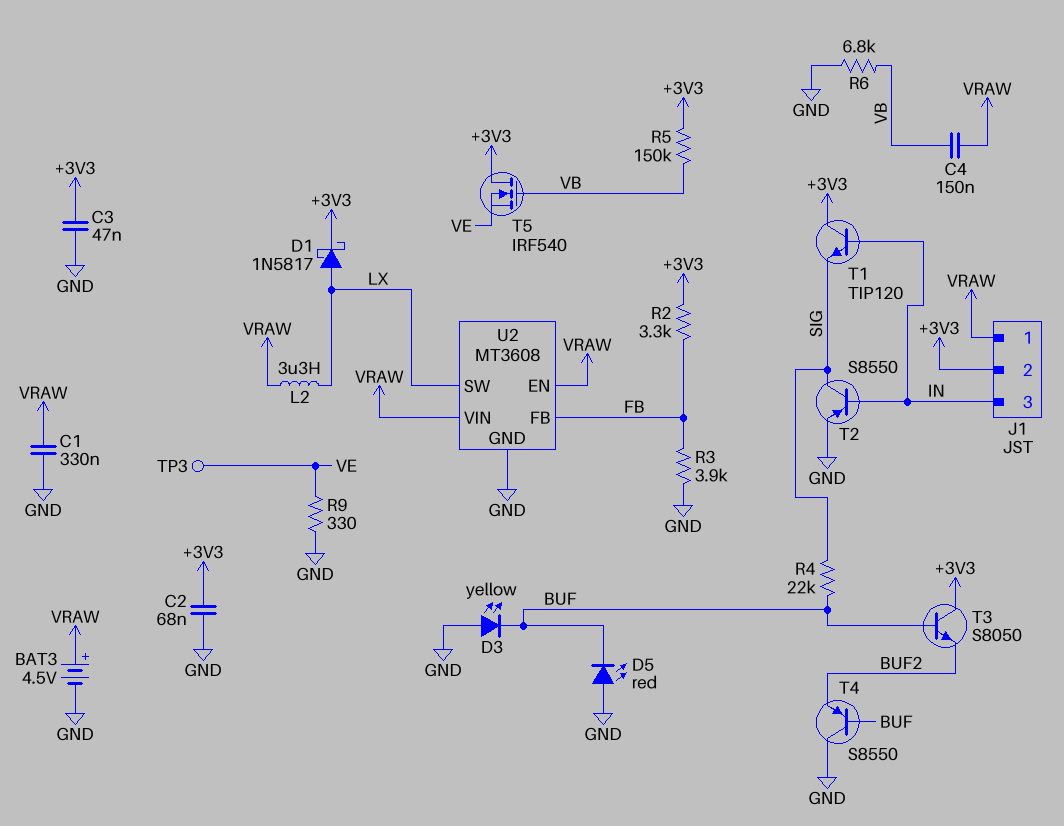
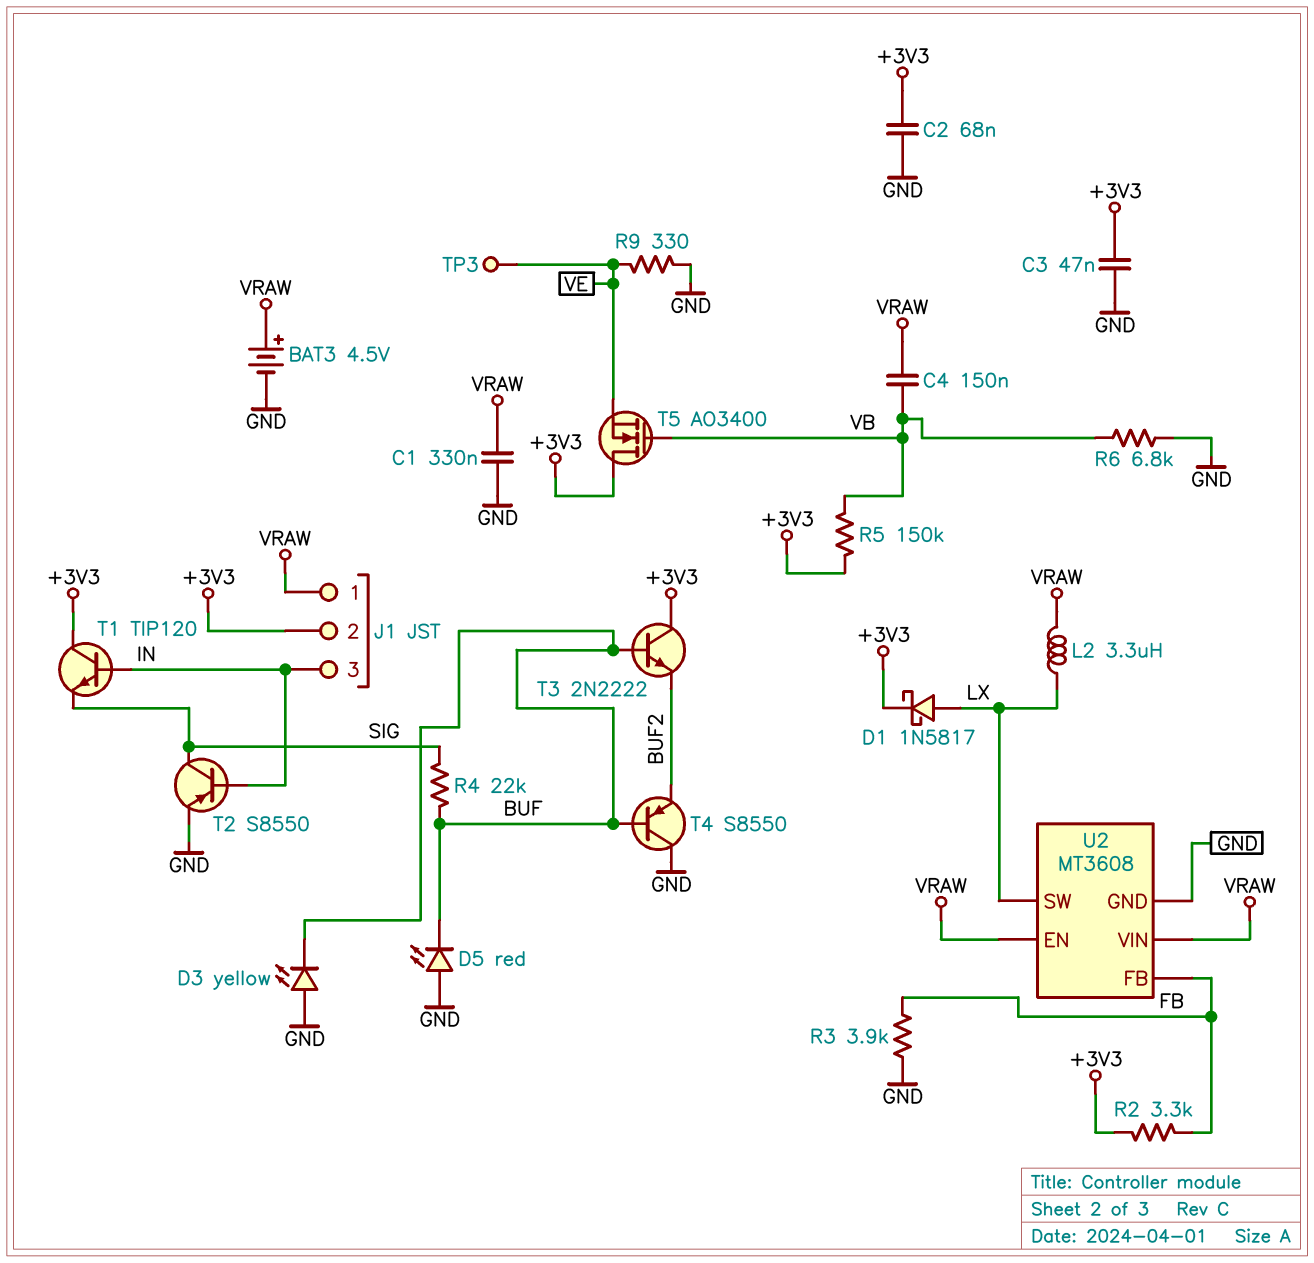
T3: NPN S8050 (B BUF, C +3V3, E BUF2) -> NPN 2N2222 (B BUF, C +3V3, E BUF2)
T5: NMOS IRF540 (G VB, D +3V3, S VE) -> NMOS AO3400 (G VB, D +3V3, S VE)

